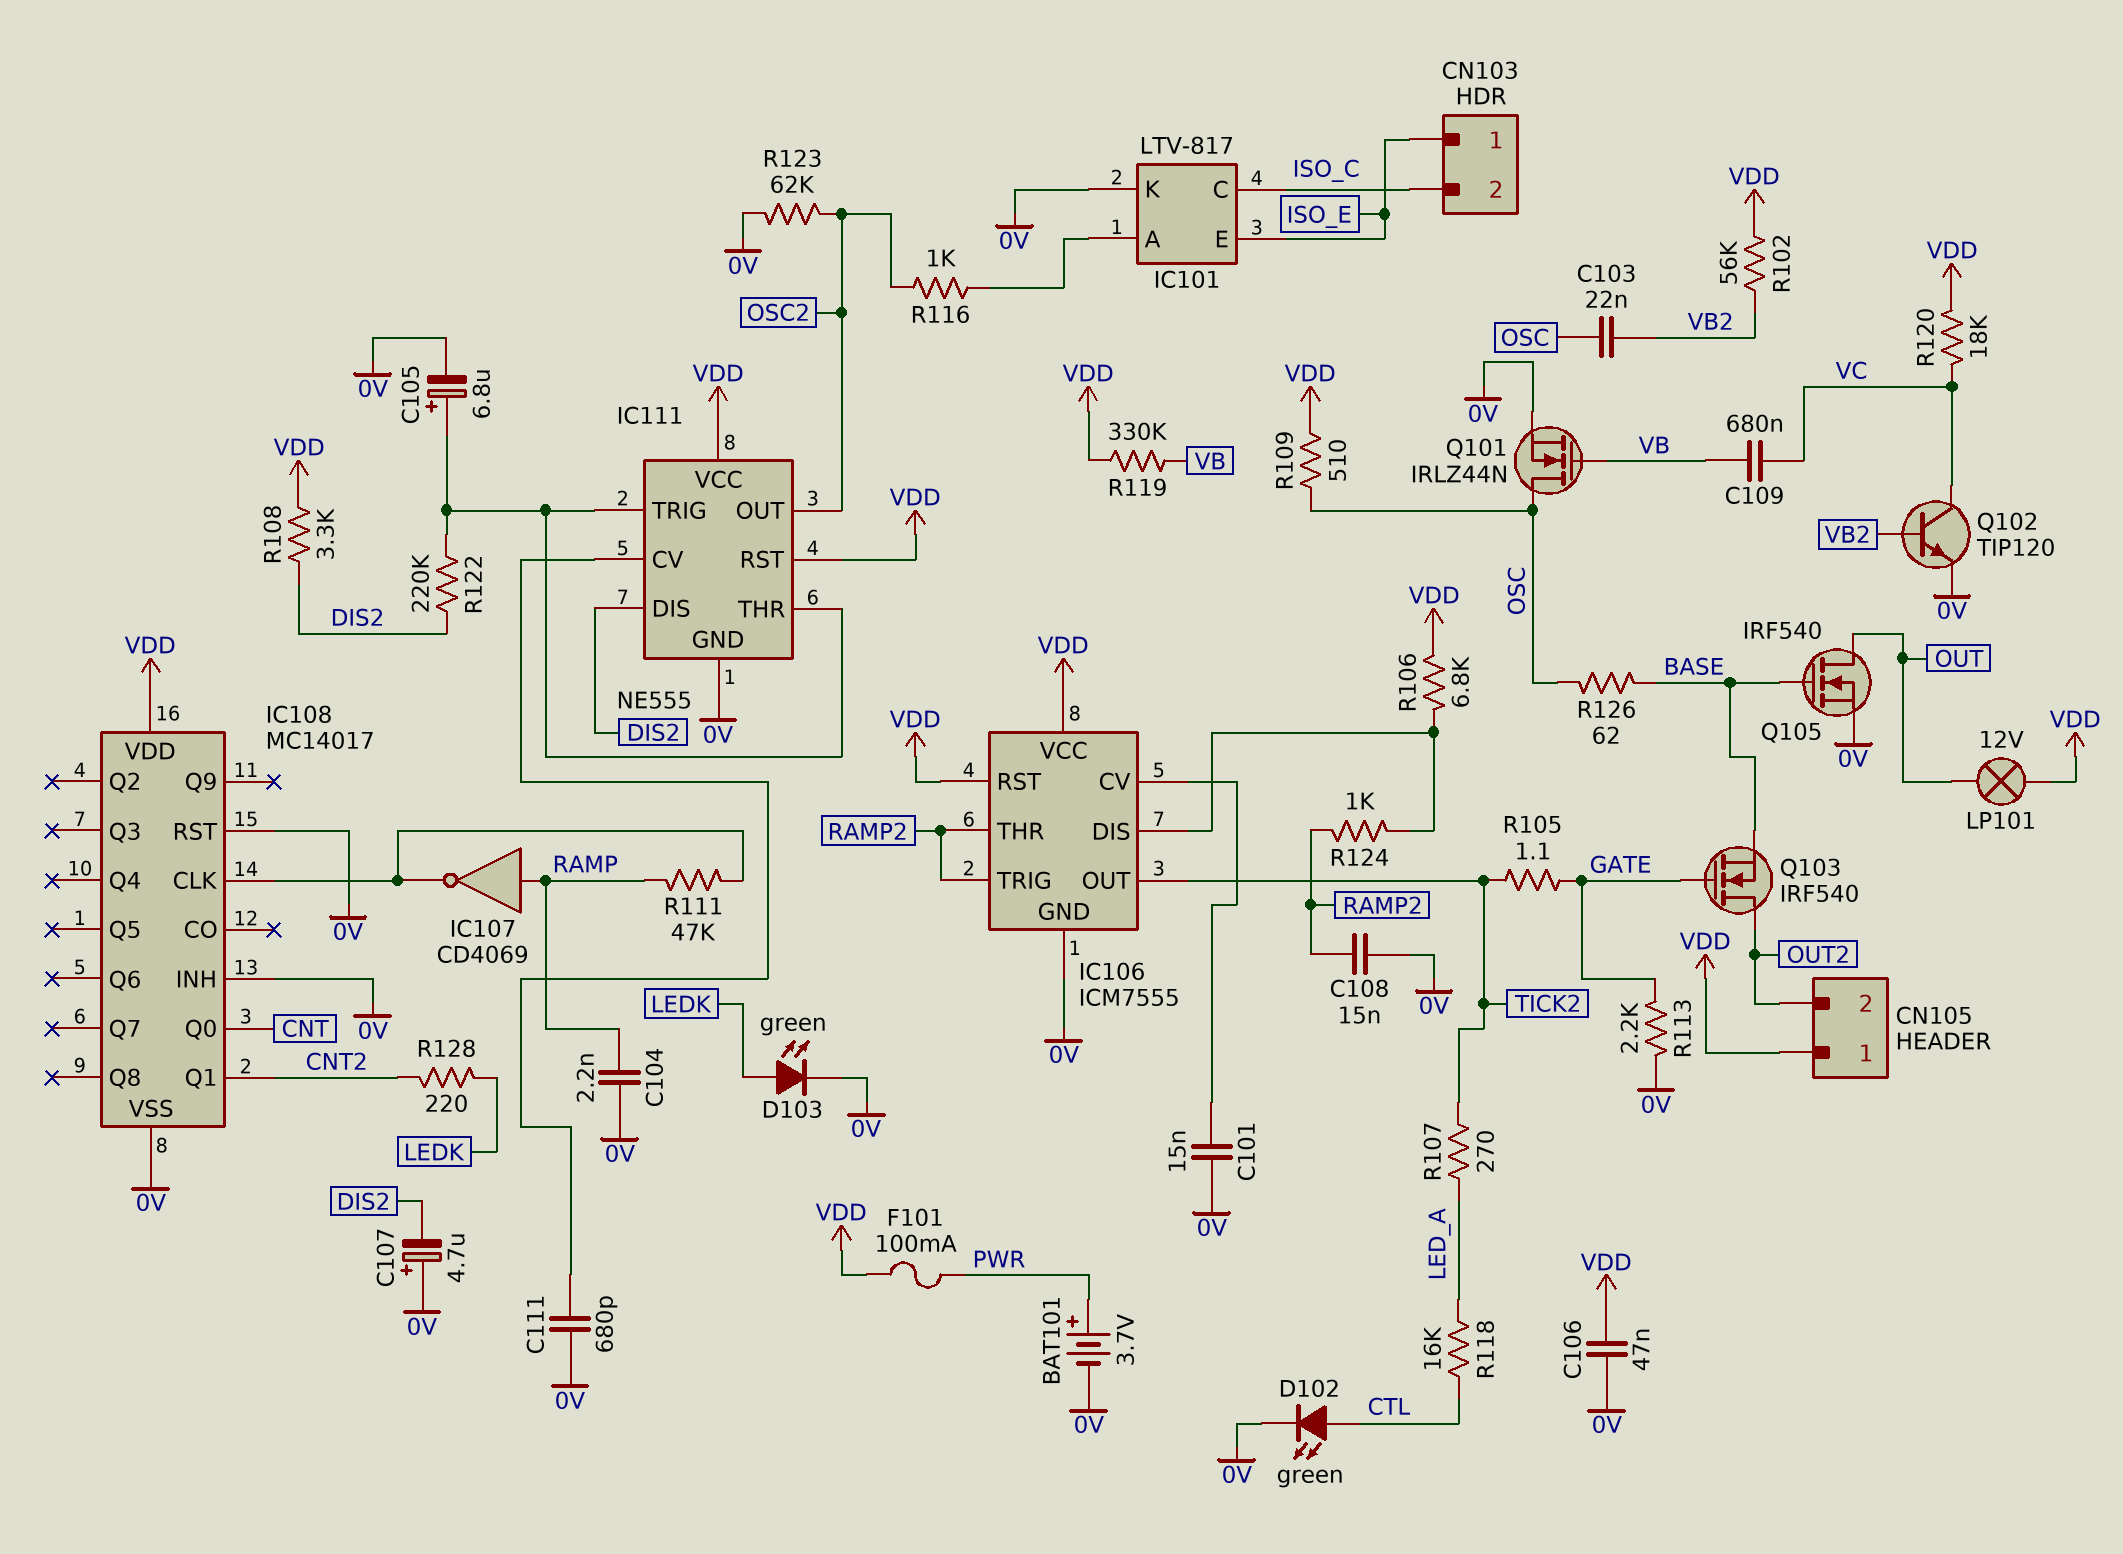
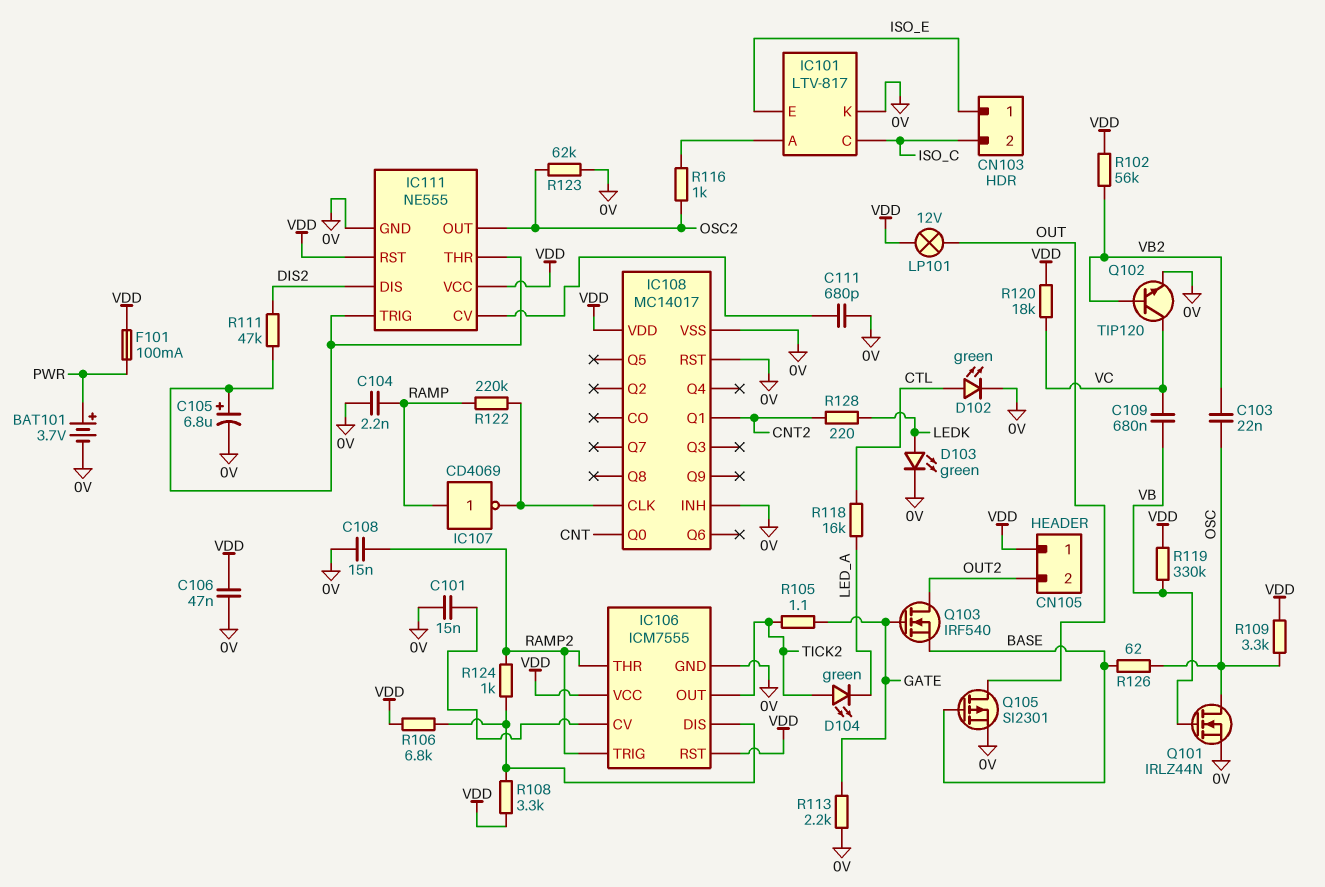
C107: 4.7uF (plus 0V, minus DIS2) -> none
D104: none -> LED green (A TICK2, K LED_A)
Q105: NMOS IRF540 (G BASE, D OUT, S 0V) -> PMOS SI2301 (G BASE, D OUT, S 0V)
R107: 270 (LED_A, TICK2) -> none
R108: 3.3k (DIS2, VDD) -> 3.3k (IC106/DIS, VDD)
R109: 510 (OSC, VDD) -> 3.3k (OSC, VDD)
R111: 47k (IC108/CLK, RAMP) -> 47k (DIS2, IC111/THR)
R122: 220k (DIS2, IC111/THR) -> 220k (IC108/CLK, RAMP)

